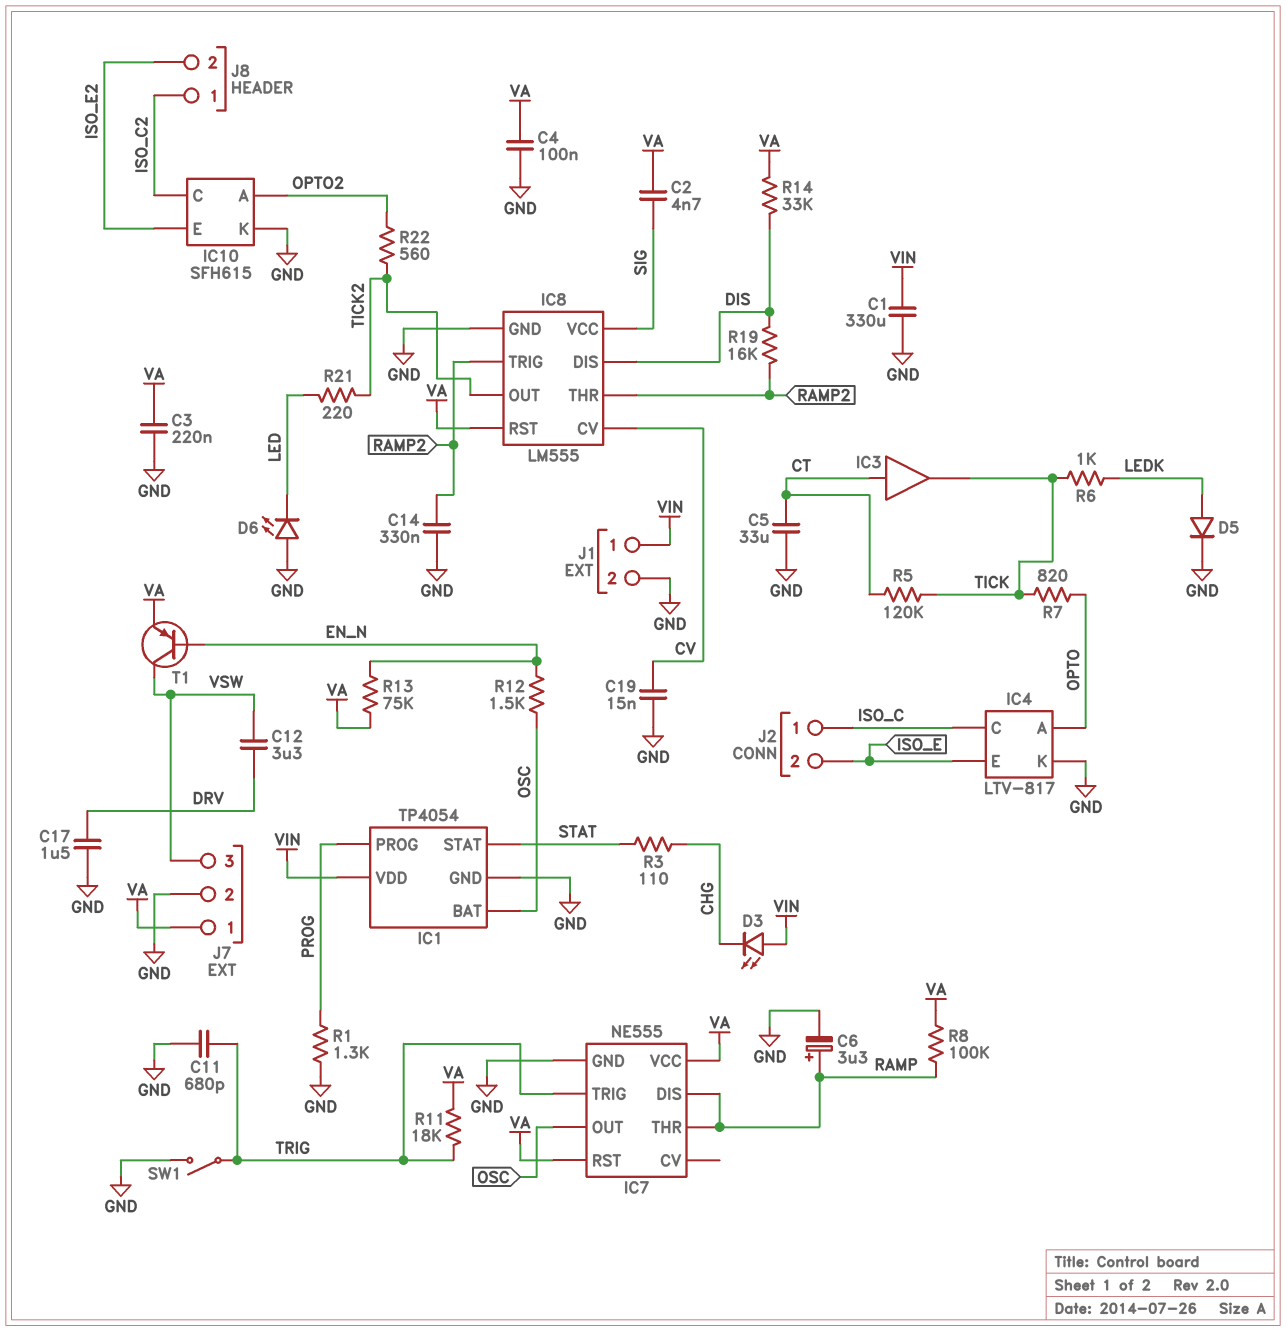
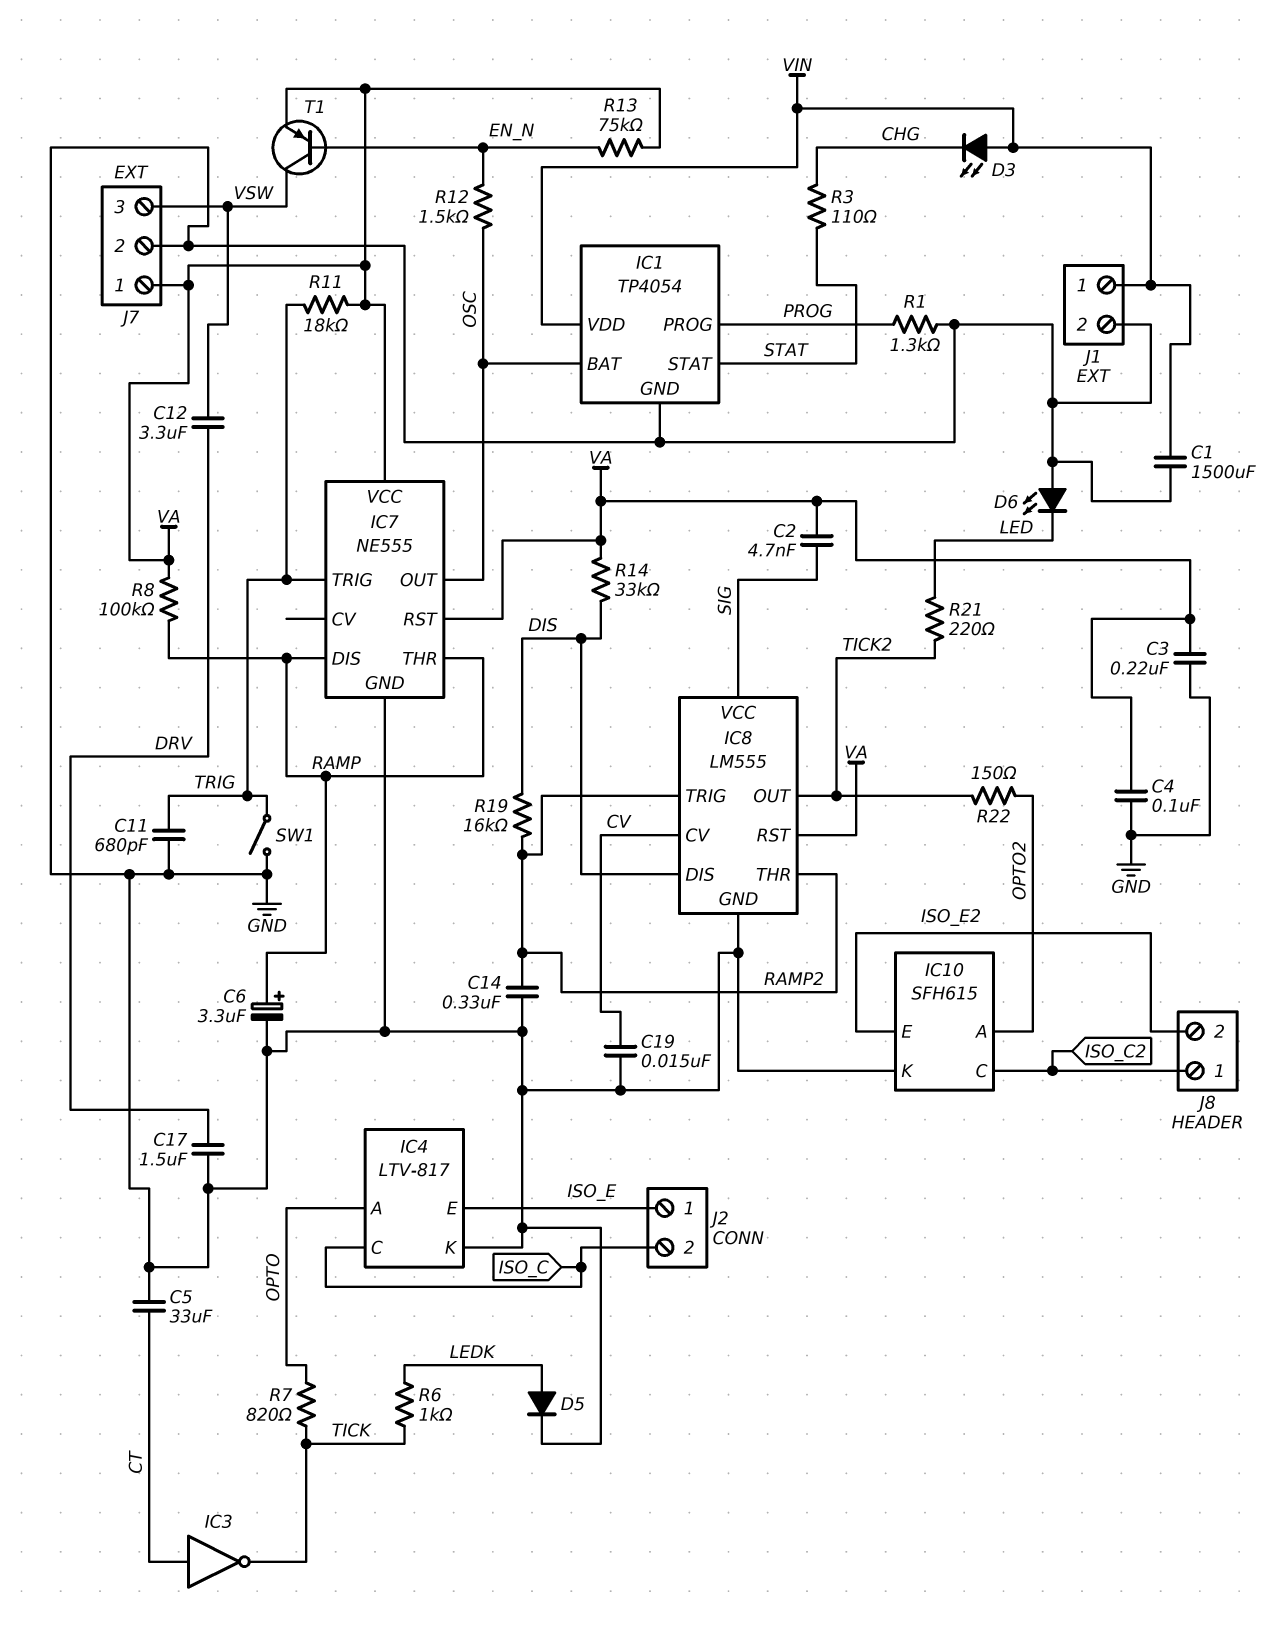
C1: 330uF (GND, VIN) -> 1500uF (GND, VIN)
IC3: buffer (in CT, out TICK) -> NOT (in CT, out TICK)
J2 pin 1: ISO_C -> ISO_E
J2 pin 2: ISO_E -> ISO_C
R5: 120k (CT, TICK) -> none
R22: 560 (OPTO2, TICK2) -> 150 (OPTO2, TICK2)

